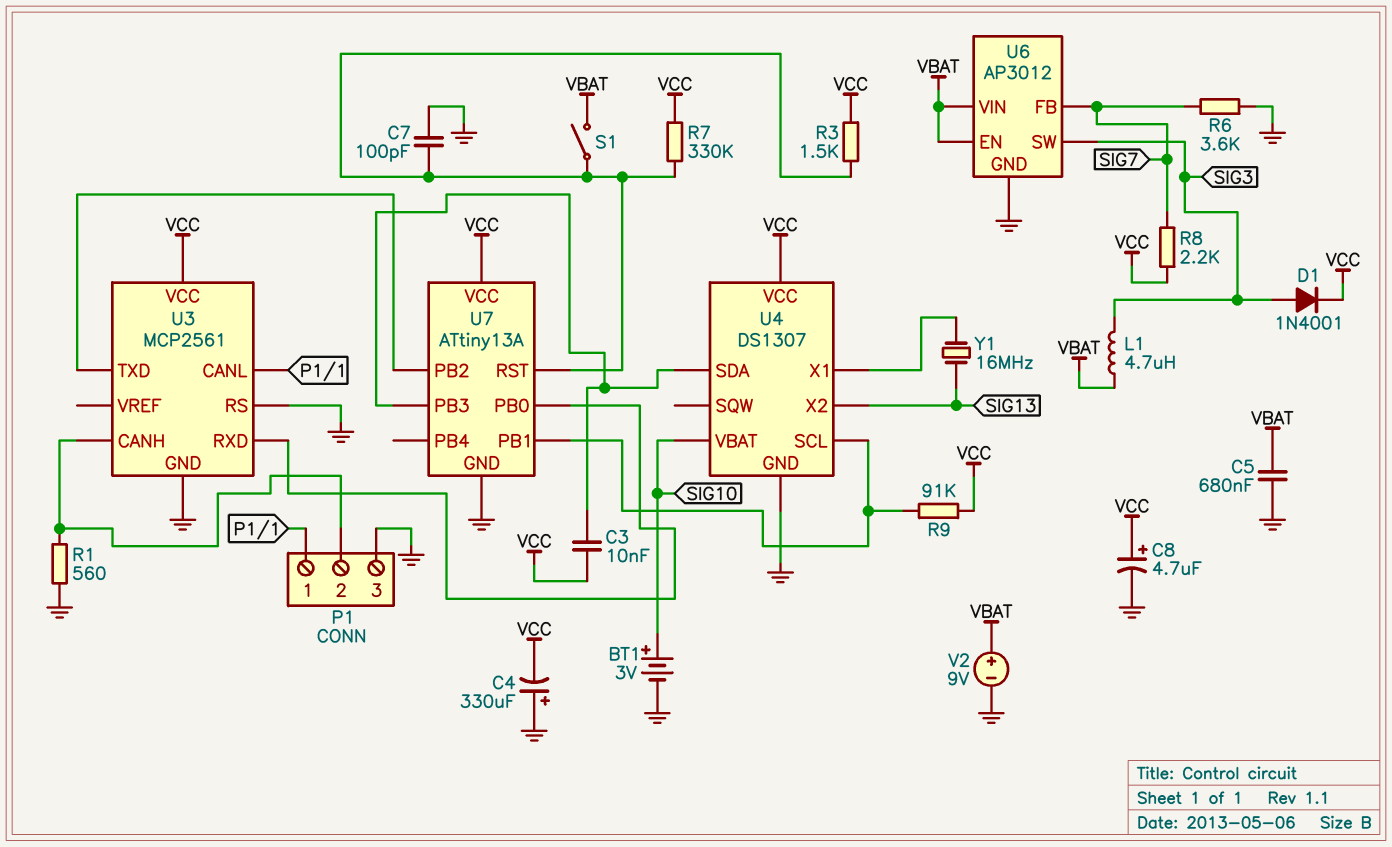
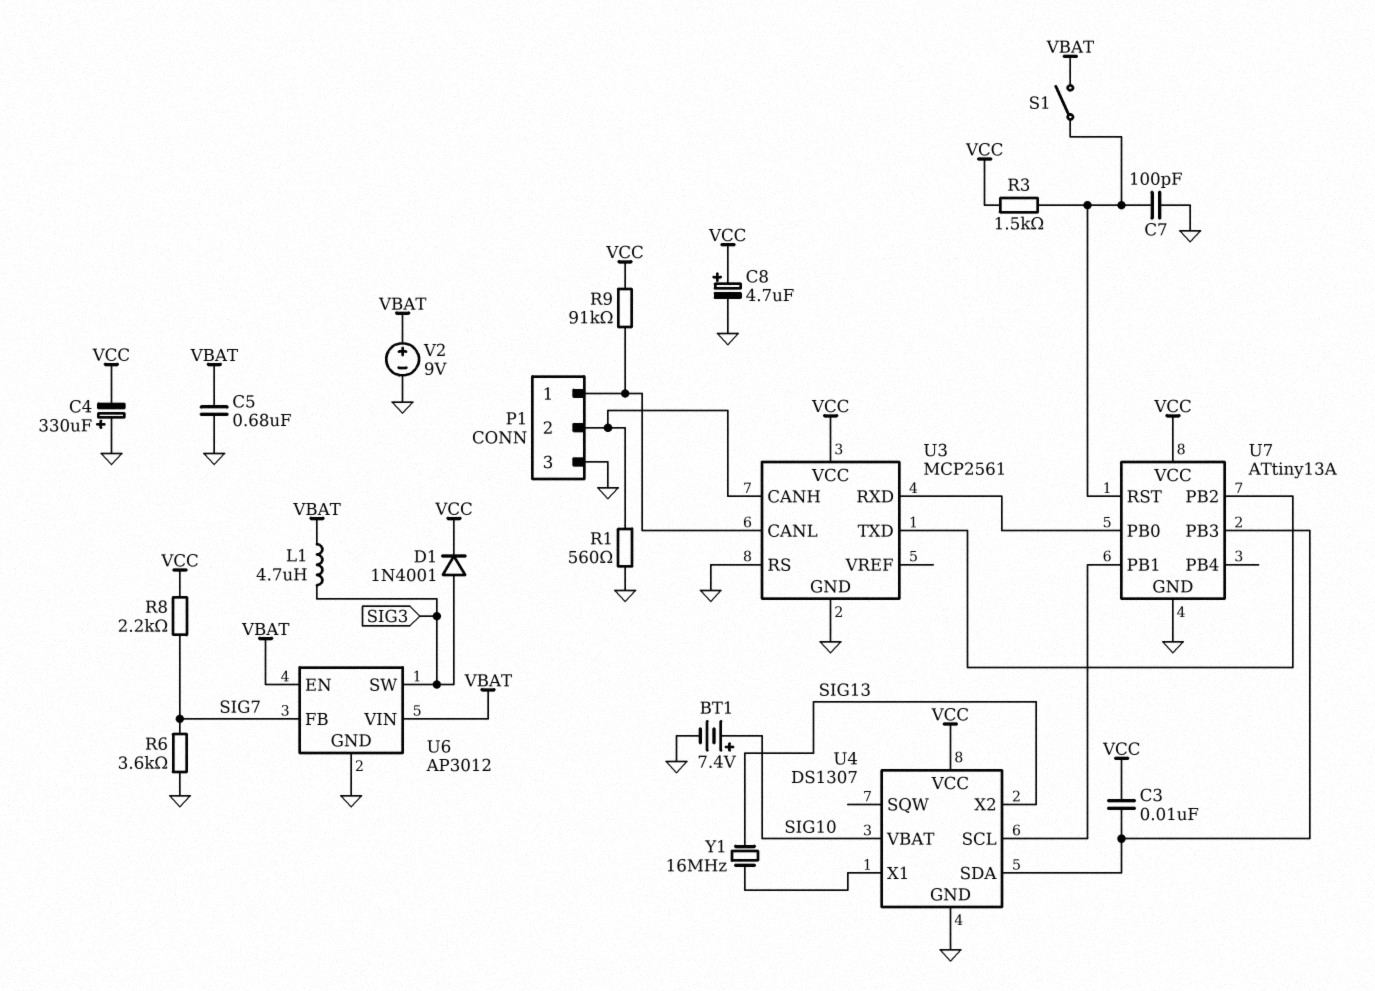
BT1: 3V (plus SIG10, minus GND) -> 7.4V (plus SIG10, minus GND)
R7: 330k (U7/RST, VCC) -> none
R9: 91k (U4/SCL, VCC) -> 91k (P1/1, VCC)

